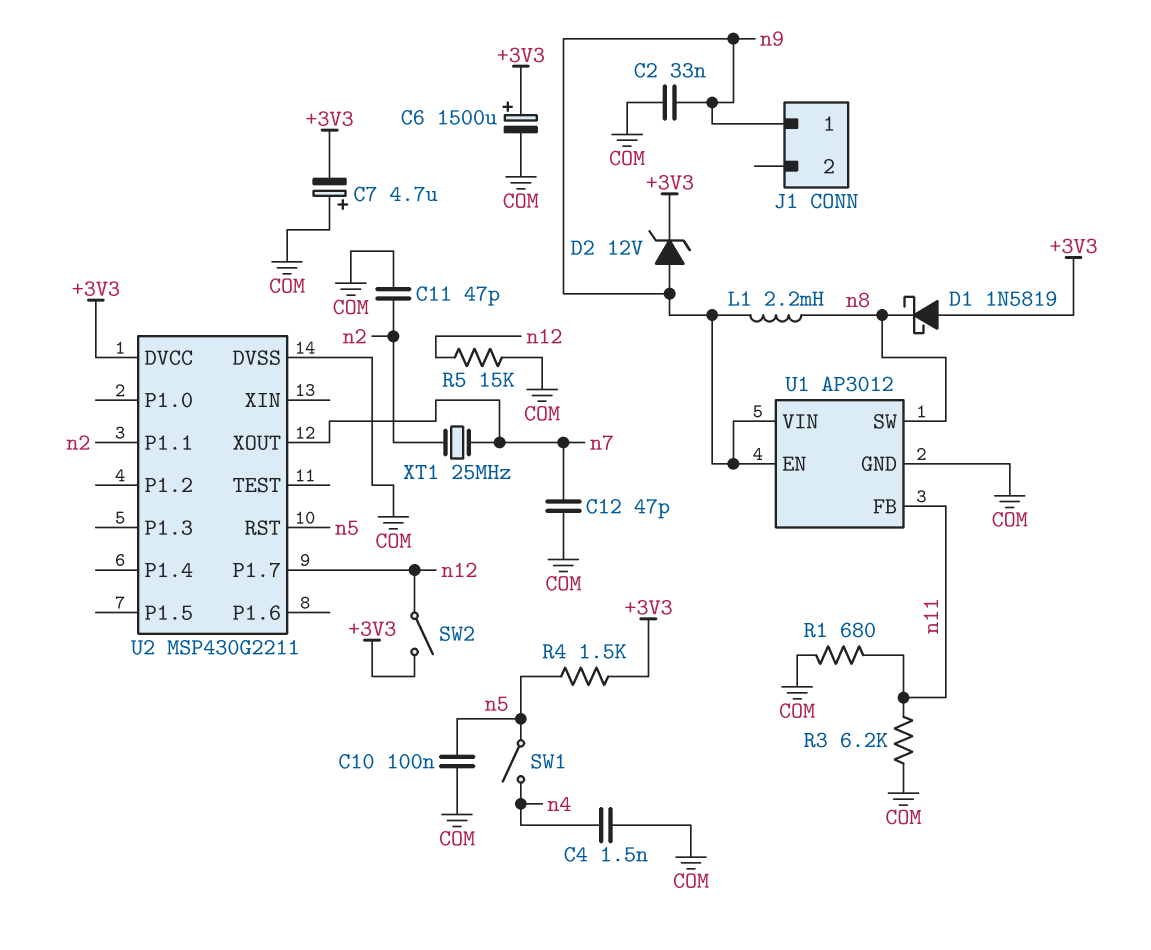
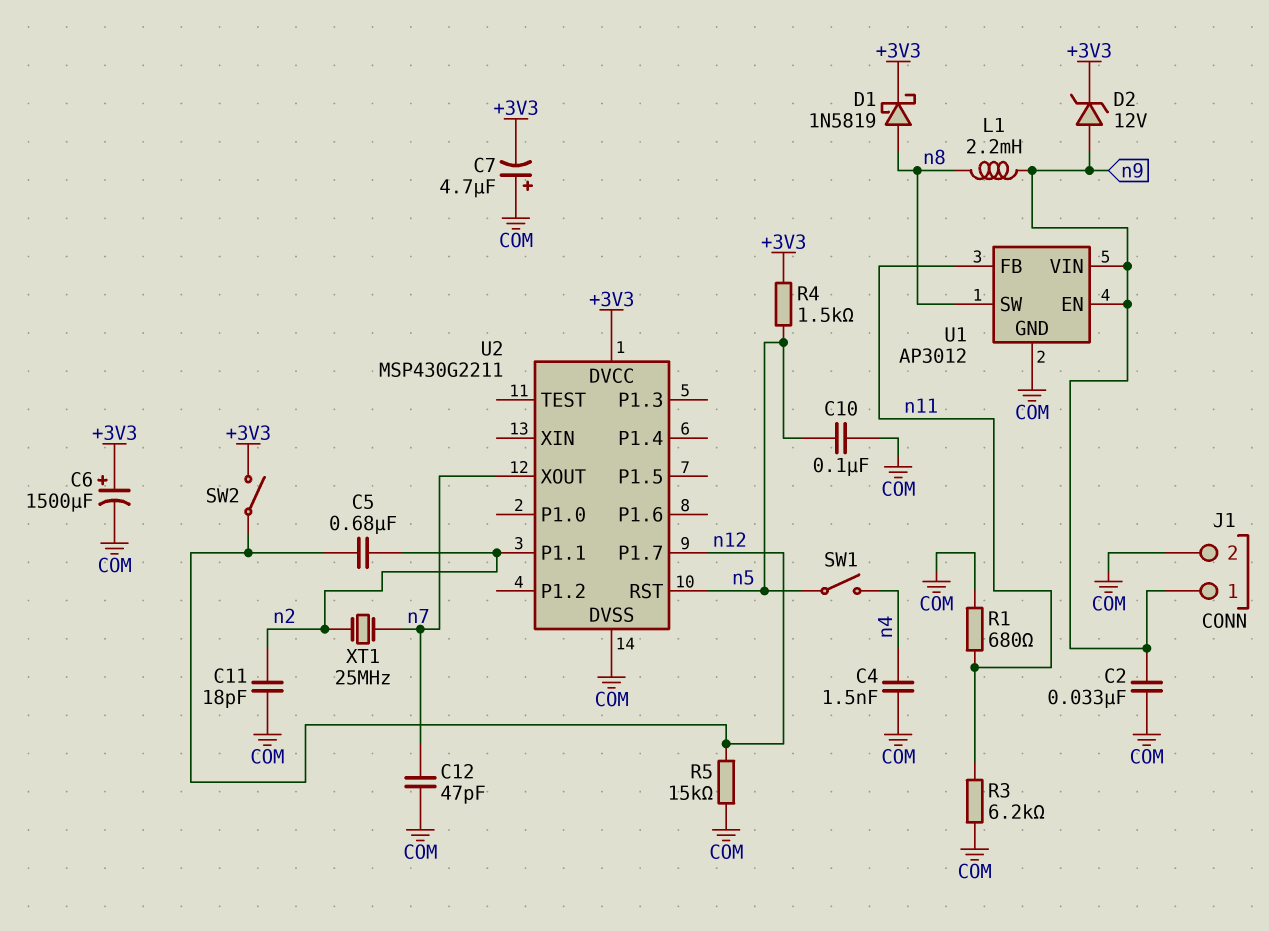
C5: none -> 680nF (n2, n12)
C11: 47pF (COM, n2) -> 18pF (COM, n2)
D1: schottky 1N5819 (A +3V3, K n8) -> schottky 1N5819 (A n8, K +3V3)
J1 pin 2: none -> COM

